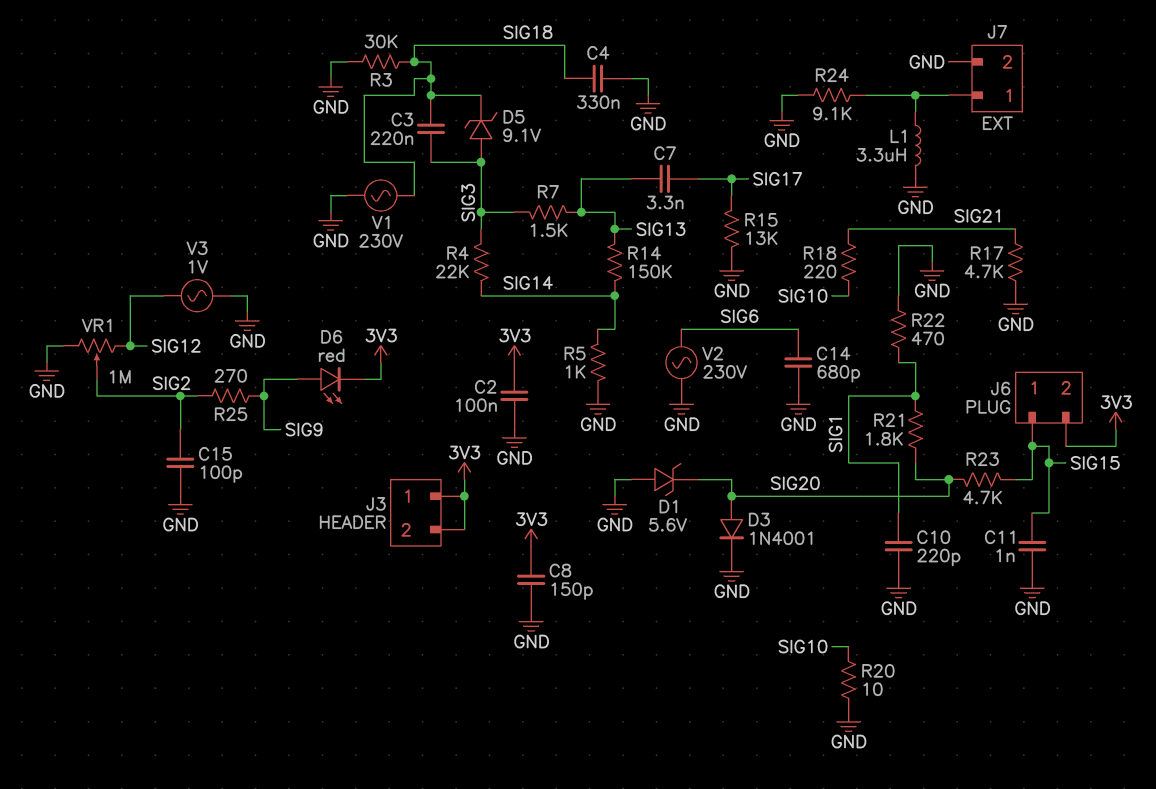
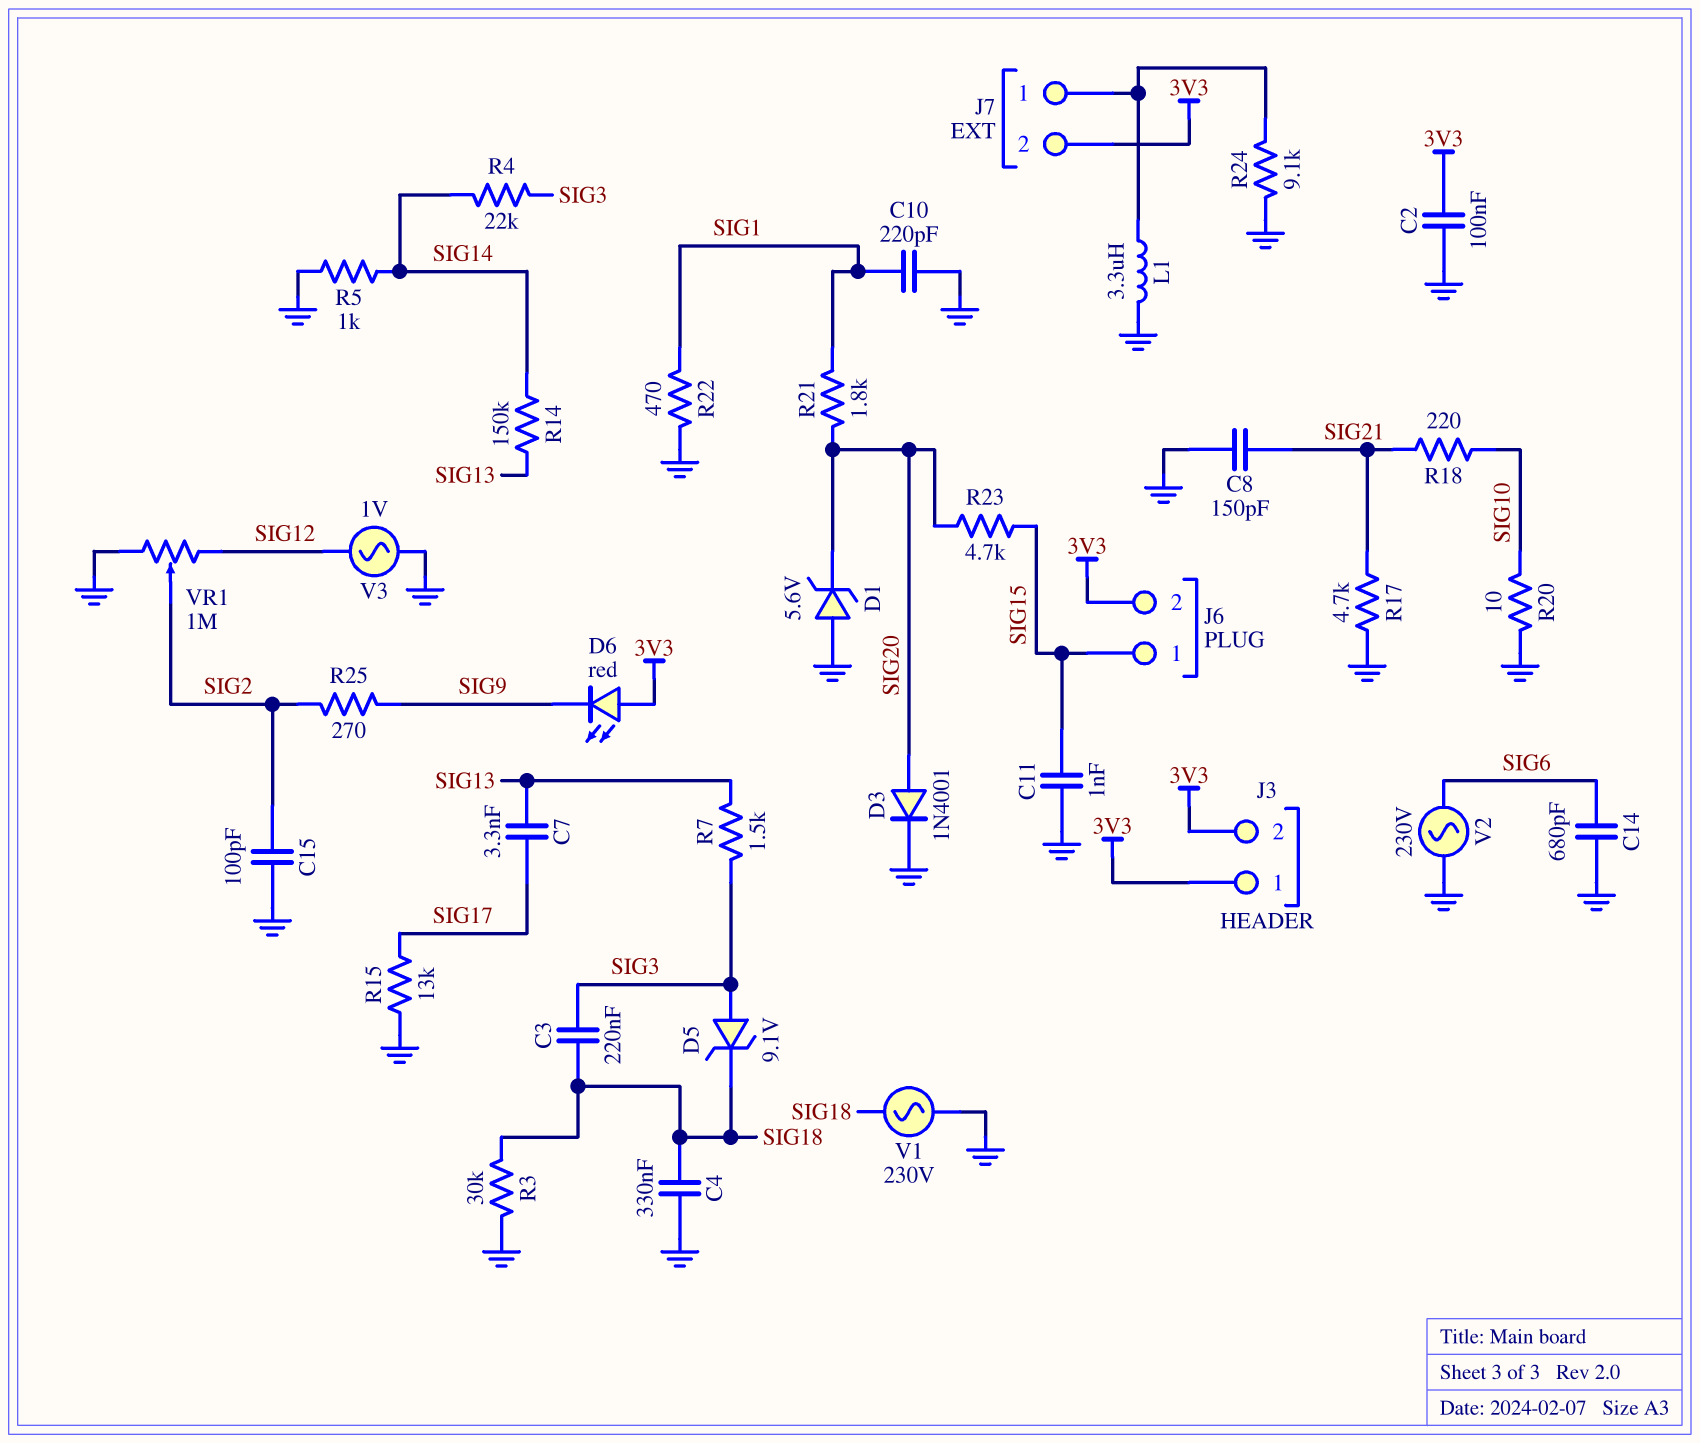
C8: 150pF (3V3, GND) -> 150pF (GND, SIG21)
D6: LED red (A SIG9, K 3V3) -> LED red (A 3V3, K SIG9)
J7 pin 2: GND -> 3V3

